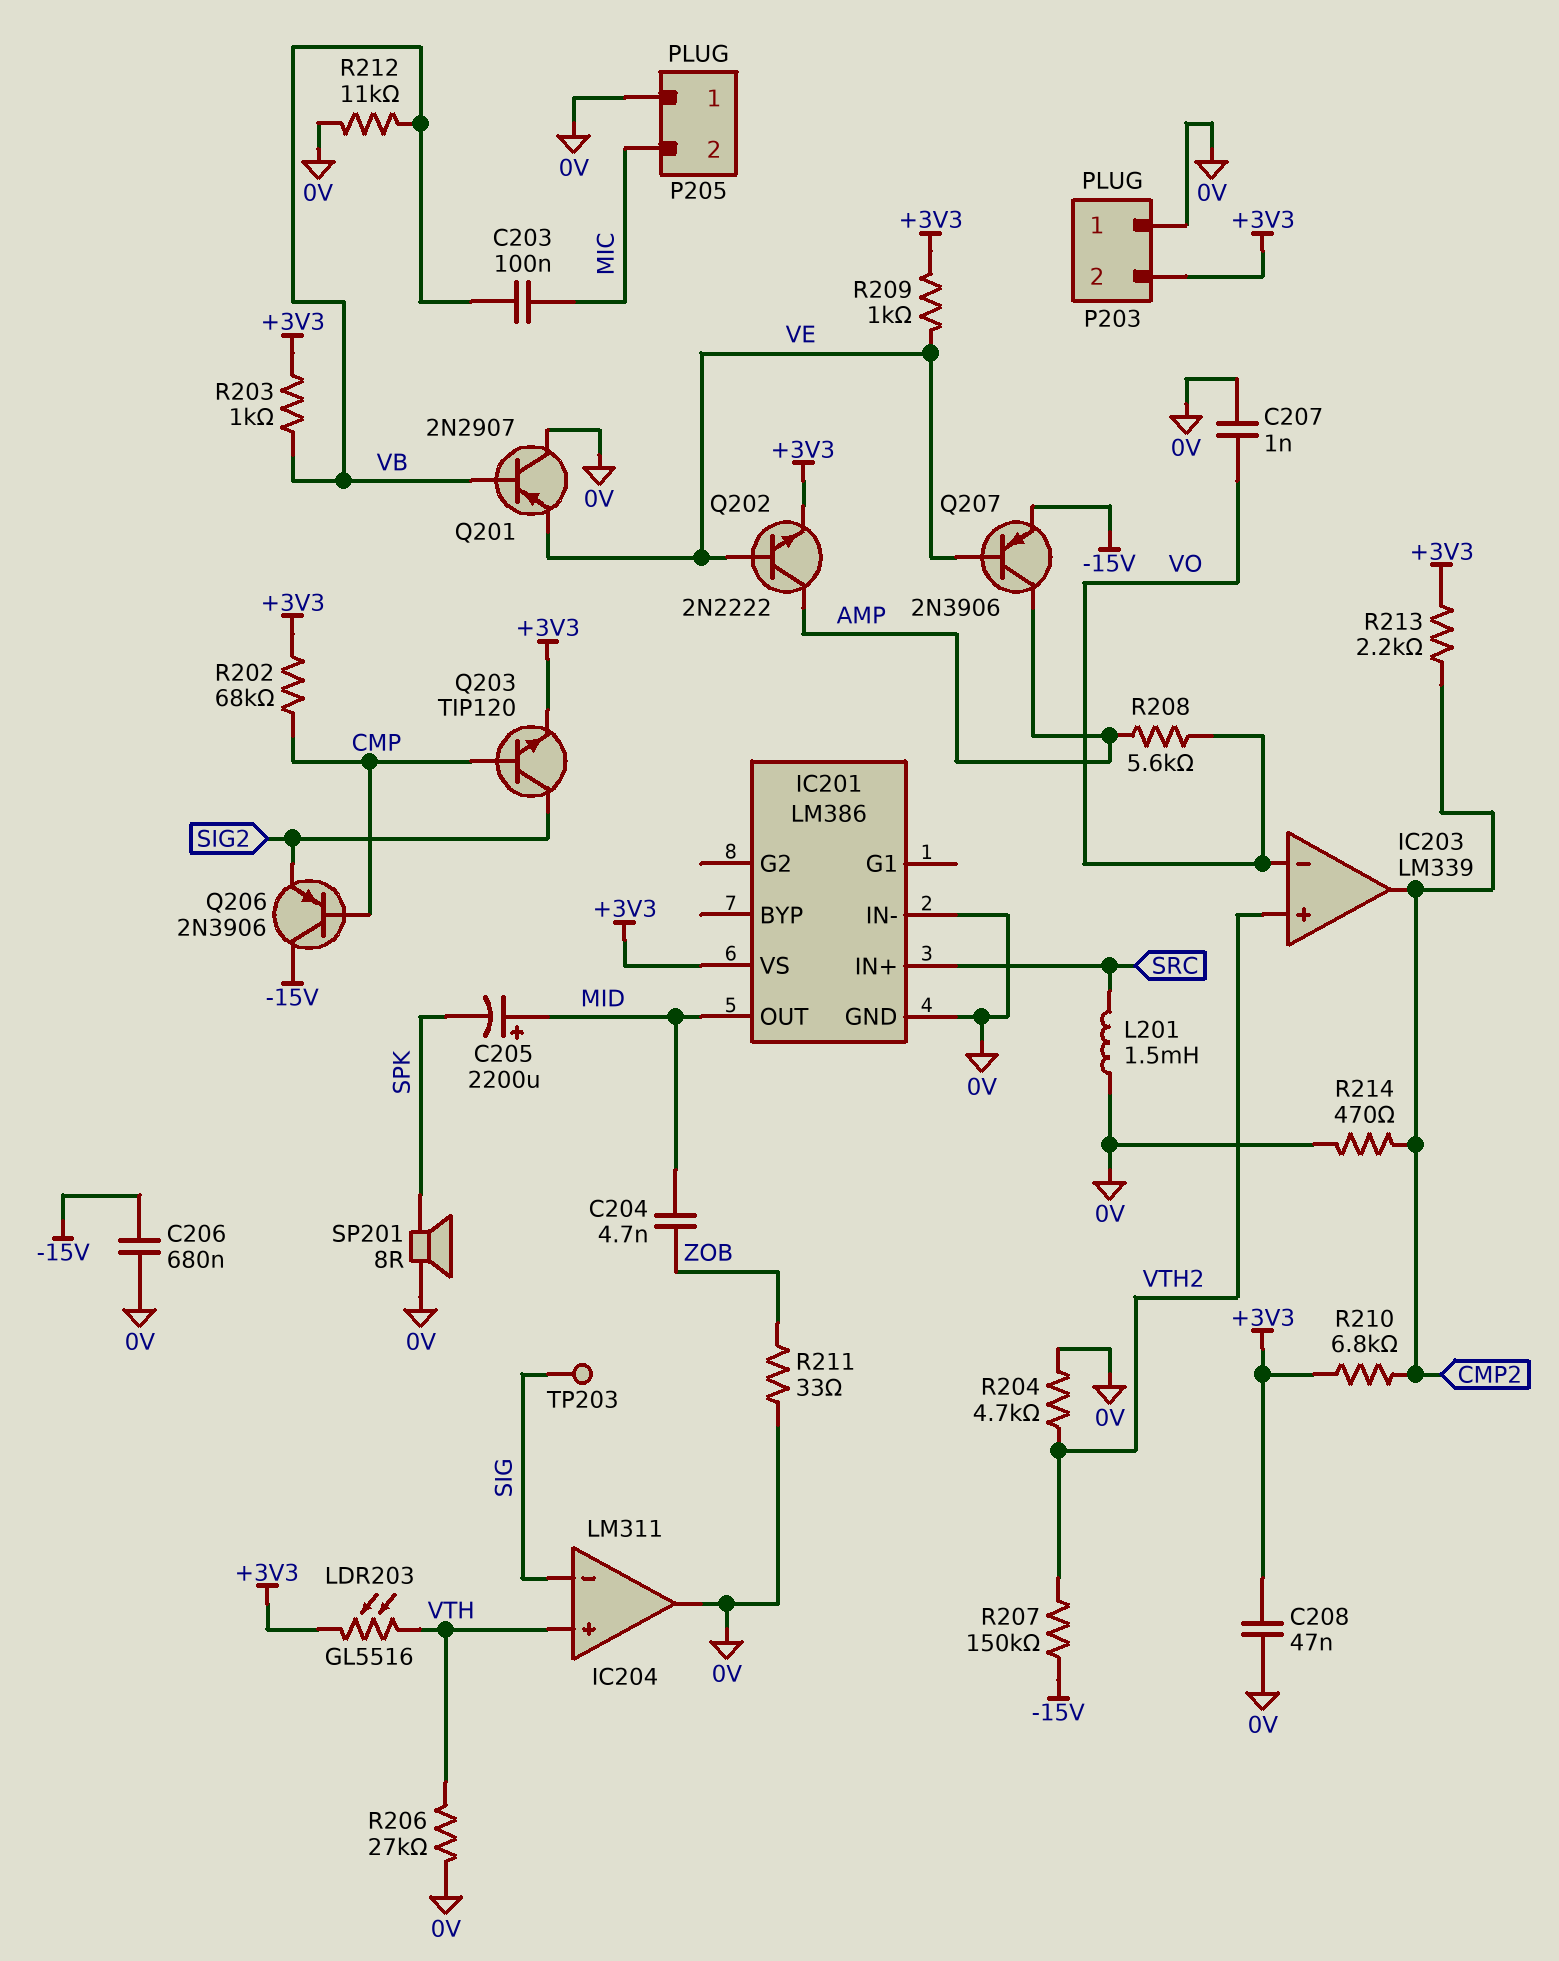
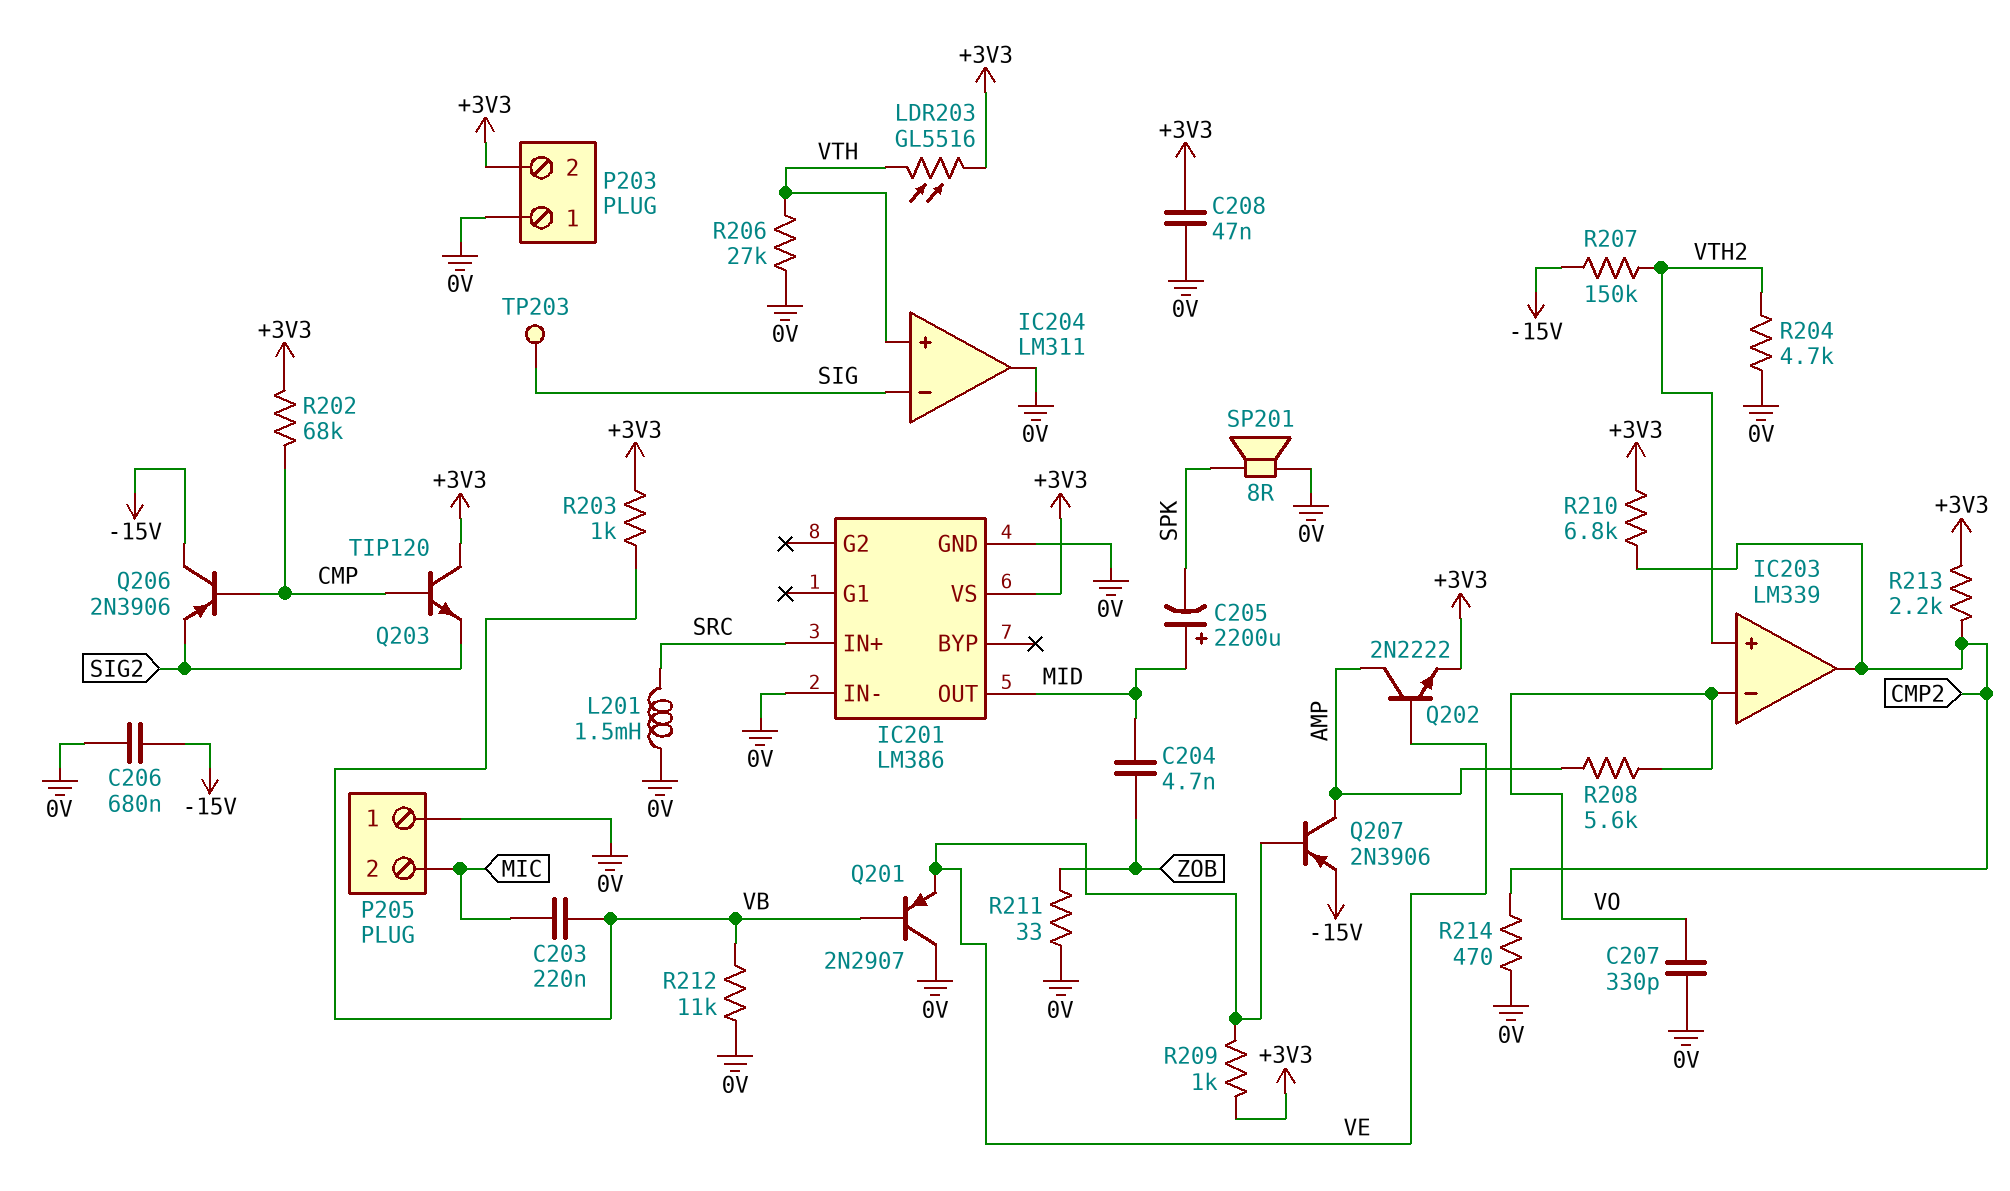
C203: 100nF (MIC, VB) -> 220nF (MIC, VB)
C207: 1nF (0V, VO) -> 330pF (0V, VO)
Q203: NPN TIP120 (B CMP, C SIG2, E +3V3) -> NPN TIP120 (B CMP, C +3V3, E SIG2)

